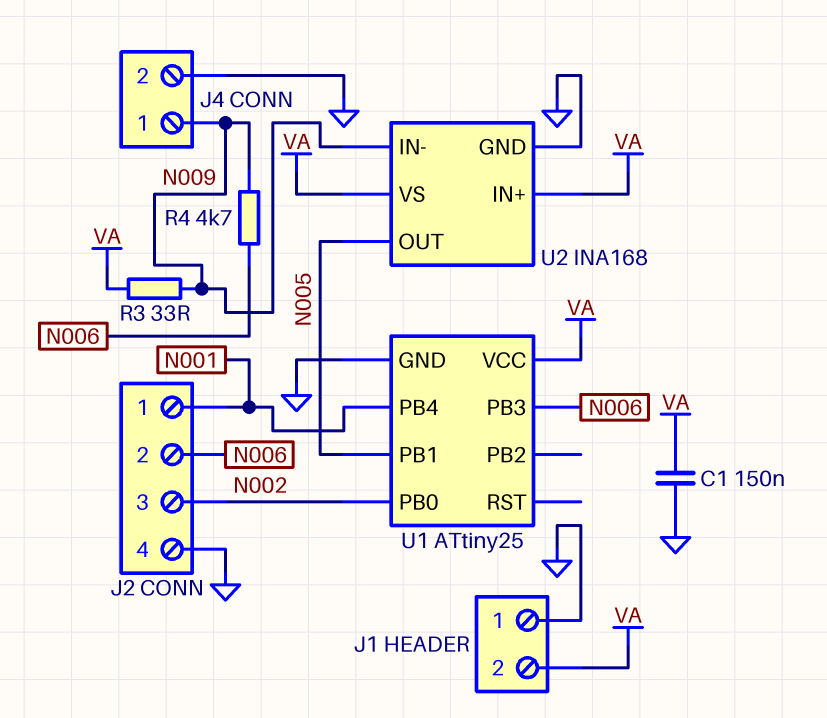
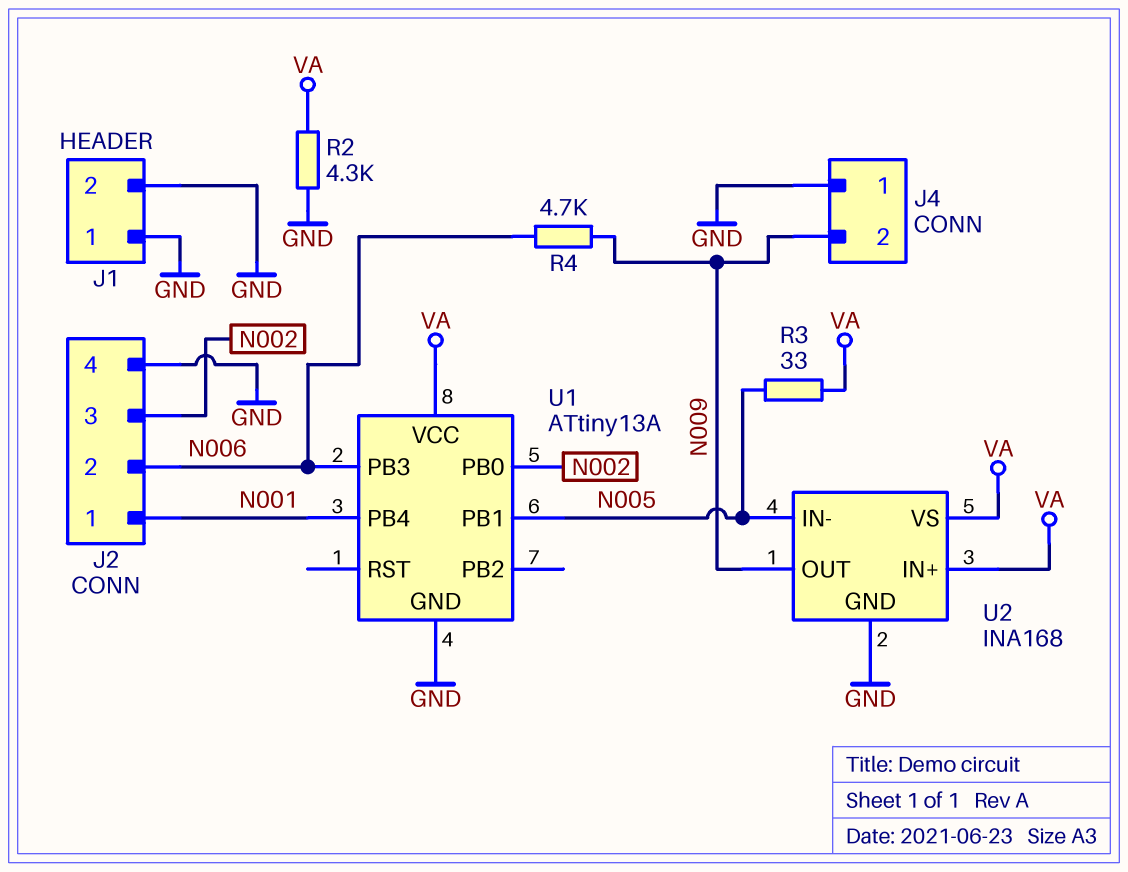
C1: 150nF (GND, VA) -> none
J1 pin 2: VA -> GND
J4 pin 1: N009 -> GND
J4 pin 2: GND -> N009
R2: none -> 4.3k (GND, VA)
R3: 33 (N009, VA) -> 33 (N005, VA)
U1: ATtiny25 -> ATtiny13A
U2 pin IN-: N009 -> N005
U2 pin OUT: N005 -> N009

